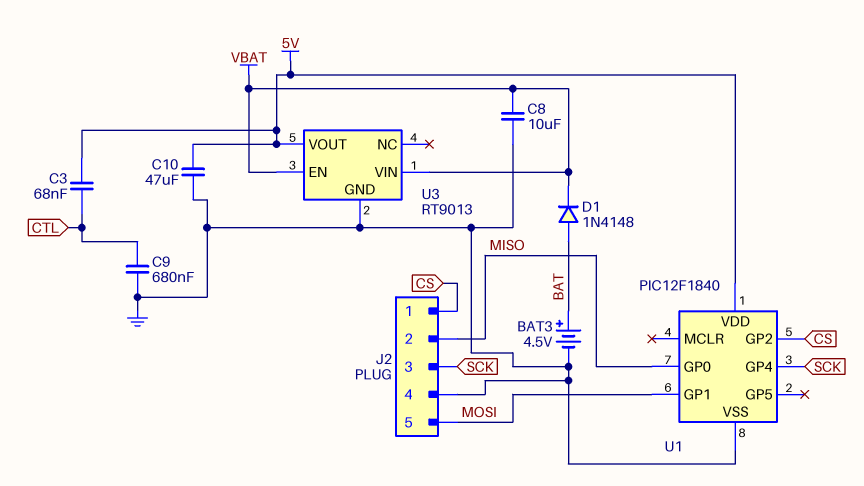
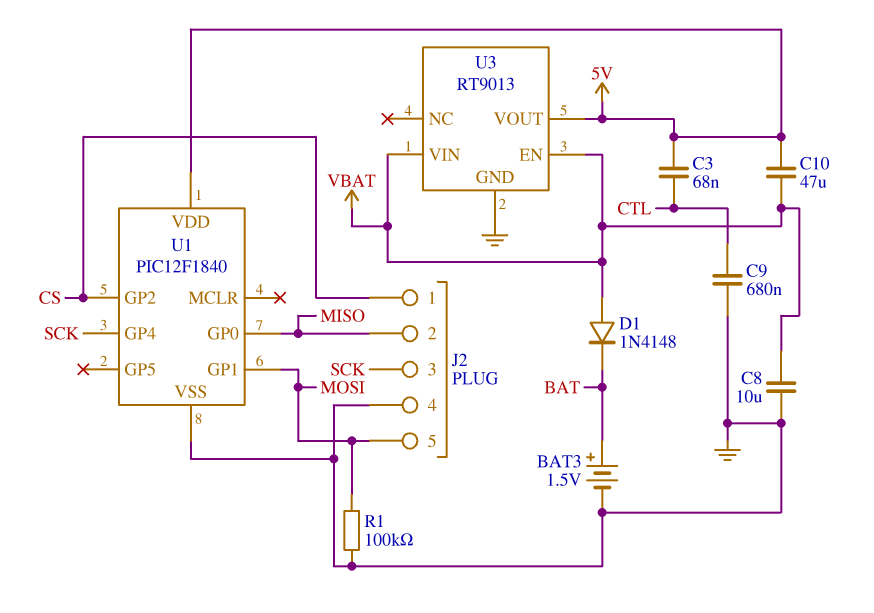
BAT3: 4.5V (plus BAT, minus GND) -> 1.5V (plus BAT, minus GND)
C10: 47uF (5V, GND) -> 47uF (5V, VBAT)
D1: diode 1N4148 (A BAT, K VBAT) -> diode 1N4148 (A VBAT, K BAT)
R1: none -> 100k (GND, MOSI)

